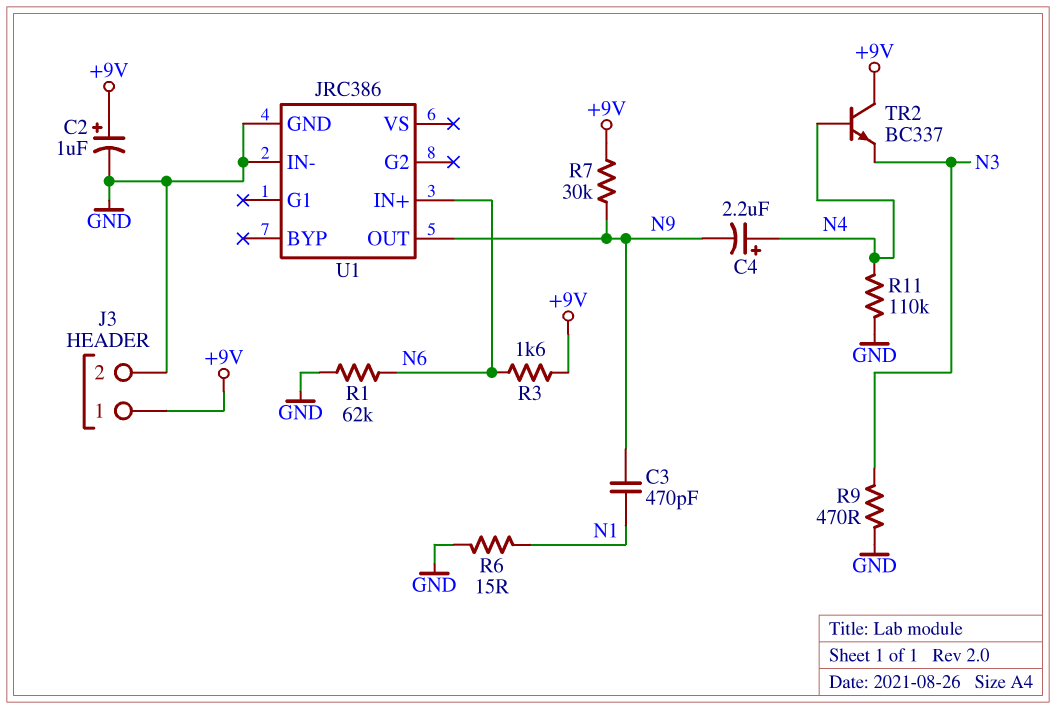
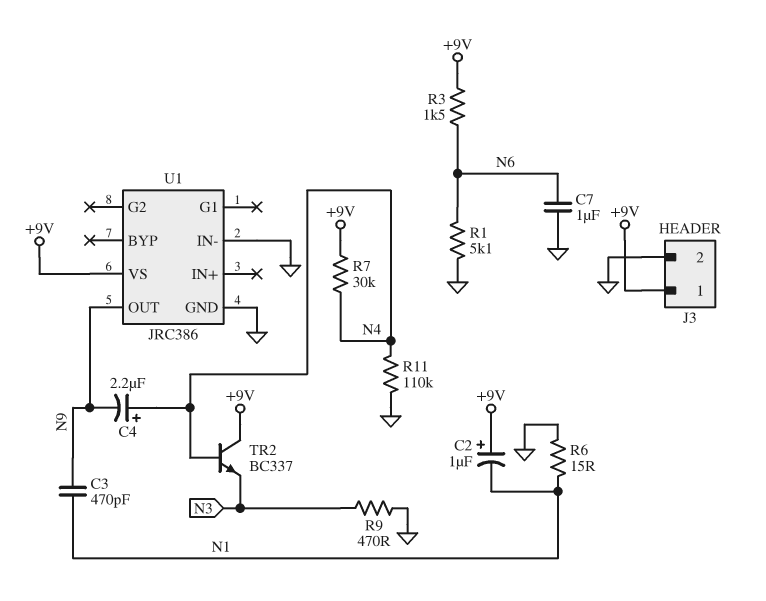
C2: 1uF (plus +9V, minus GND) -> 1uF (plus +9V, minus N1)
C7: none -> 1uF (GND, N6)
R1: 62k (GND, N6) -> 5.1k (GND, N6)
R3: 1.6k (+9V, N6) -> 1.5k (+9V, N6)
R7: 30k (+9V, N9) -> 30k (+9V, N4)
U1 pin IN+: N6 -> none
U1 pin VS: none -> +9V

